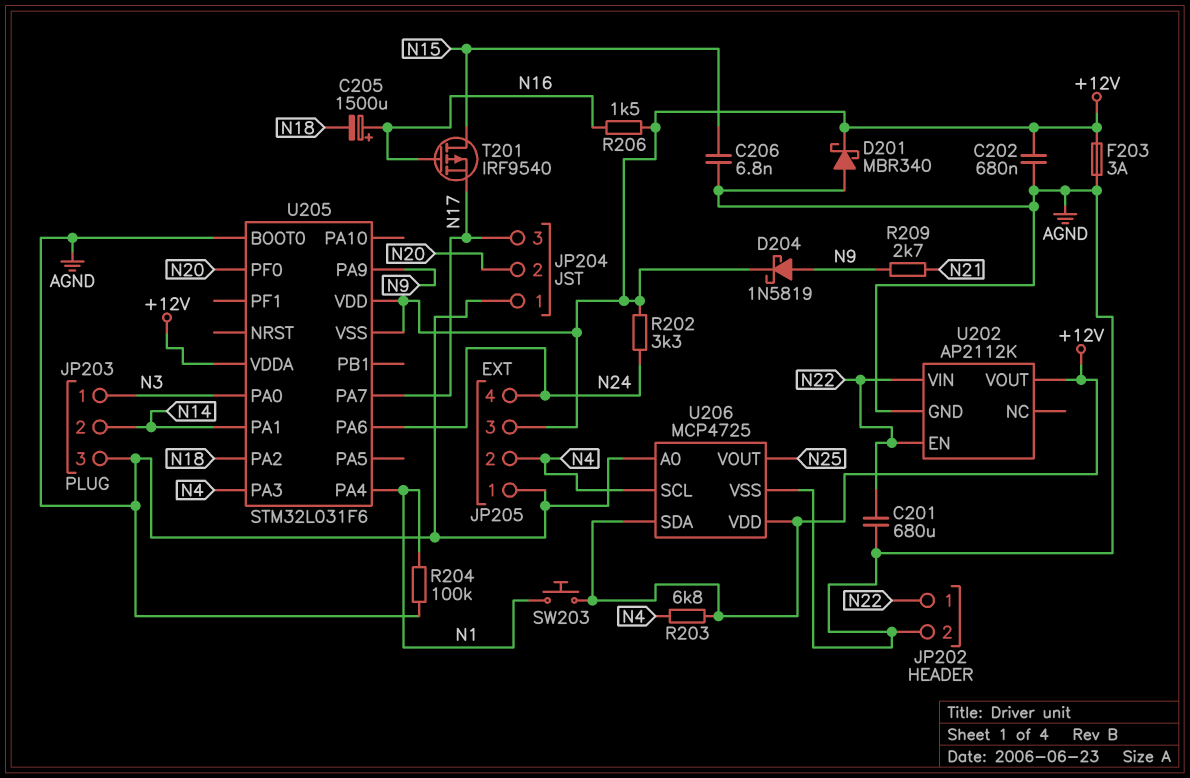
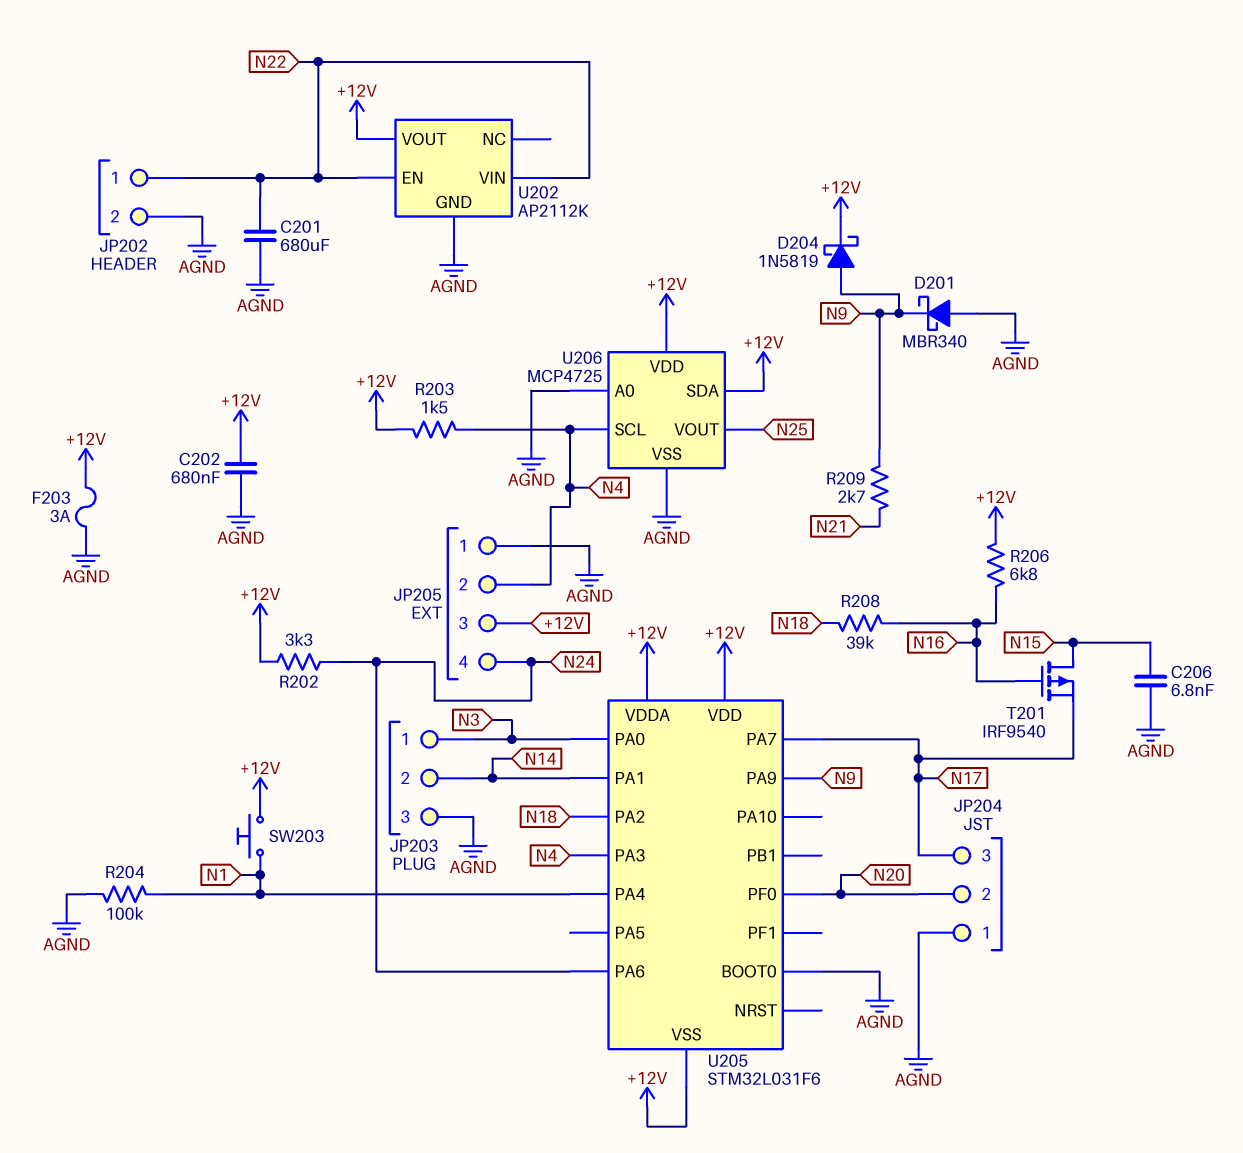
C205: 1500uF (plus N16, minus N18) -> none
D201: schottky MBR340 (A AGND, K +12V) -> schottky MBR340 (A AGND, K N9)
R203: 6.8k (+12V, N4) -> 1.5k (+12V, N4)
R206: 1.5k (+12V, N16) -> 6.8k (+12V, N16)
R208: none -> 39k (N16, N18)

